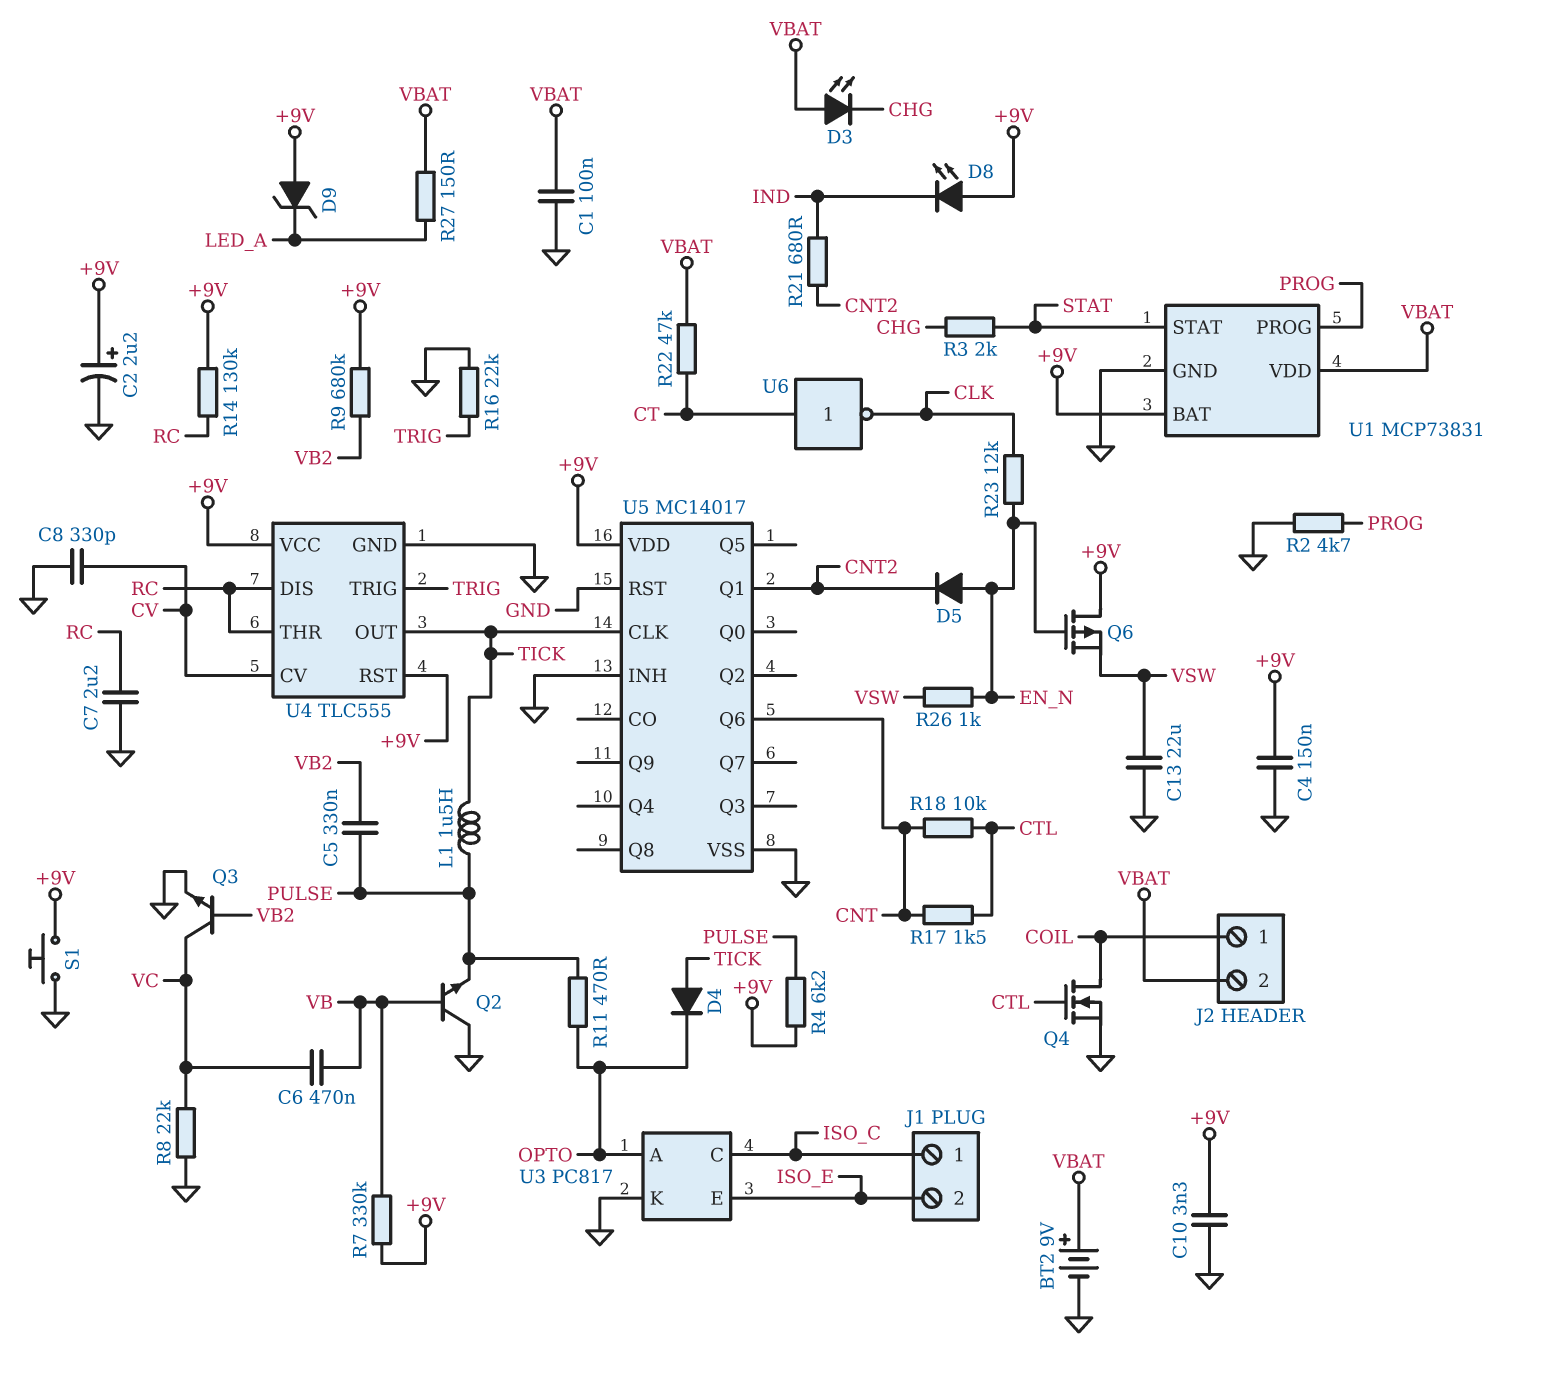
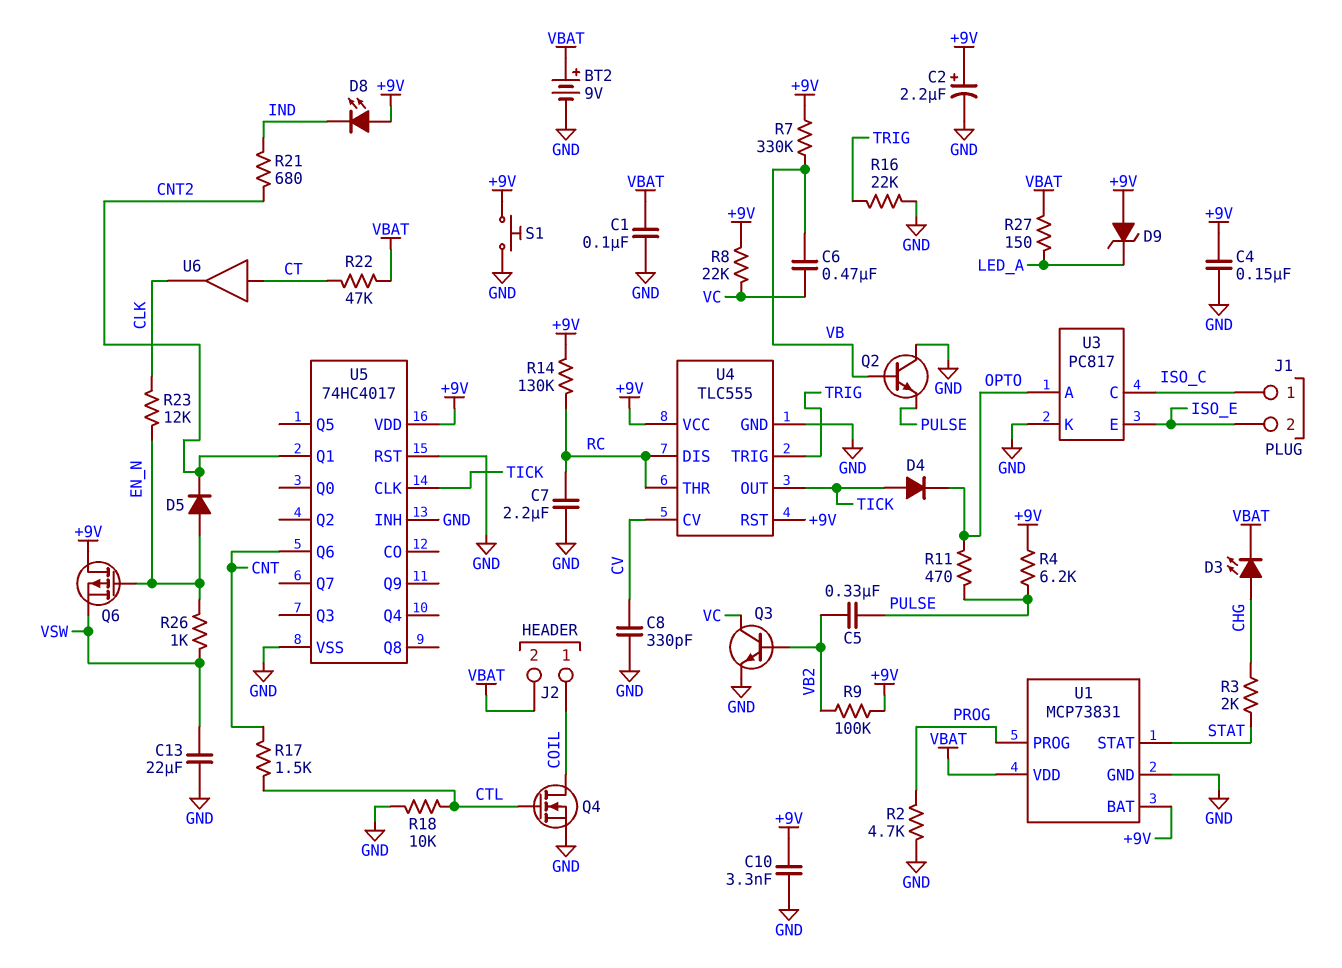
D3: LED (A VBAT, K CHG) -> LED (A CHG, K VBAT)
L1: 1.5uH (PULSE, TICK) -> none
R8: 22k (GND, VC) -> 22k (+9V, VC)
R9: 680k (+9V, VB2) -> 100k (+9V, VB2)
R18: 10k (CNT, CTL) -> 10k (CTL, GND)
U5: MC14017 -> 74HC4017
U6: NOT (in CT, out CLK) -> buffer (in CT, out CLK)

